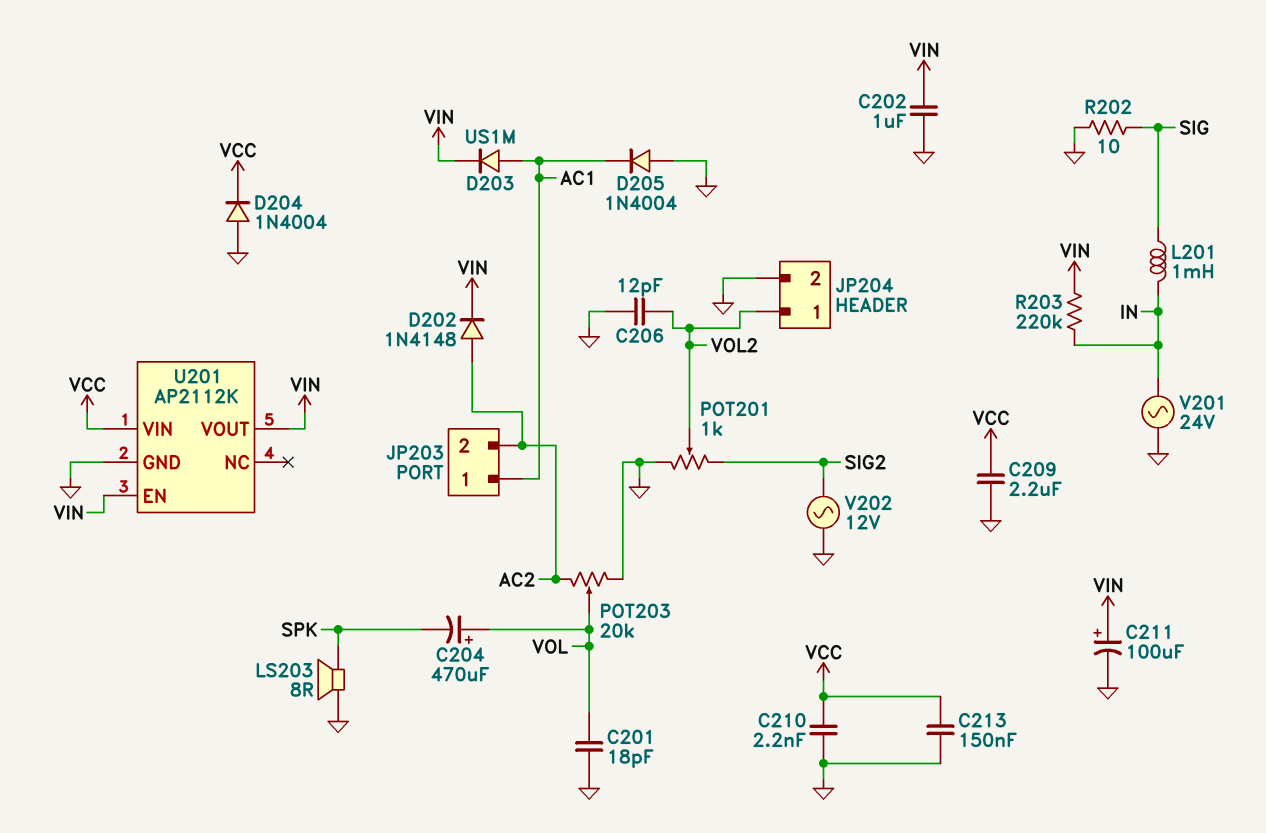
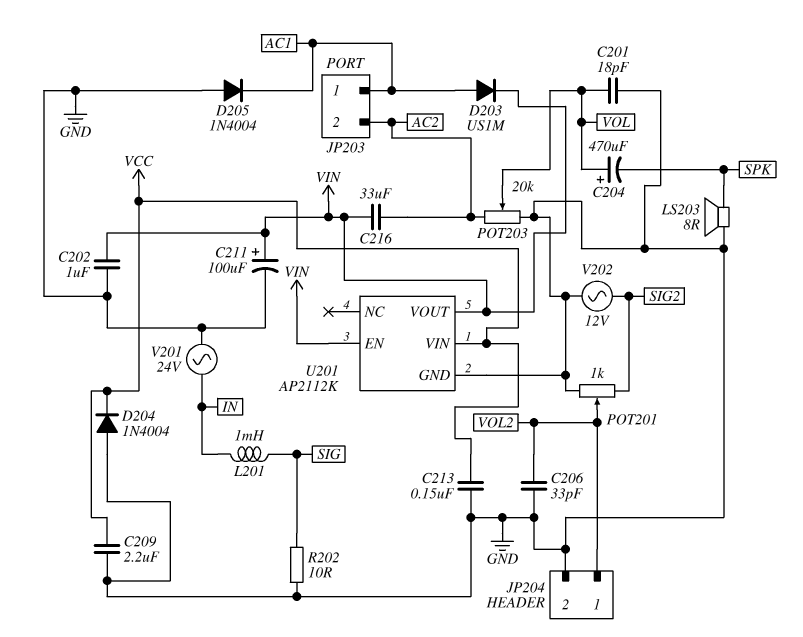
C206: 12pF (GND, VOL2) -> 33pF (GND, VOL2)
C210: 2.2nF (GND, VCC) -> none
C216: none -> 33uF (AC2, VIN)
D202: diode 1N4148 (A AC2, K VIN) -> none
R203: 220k (IN, VIN) -> none

